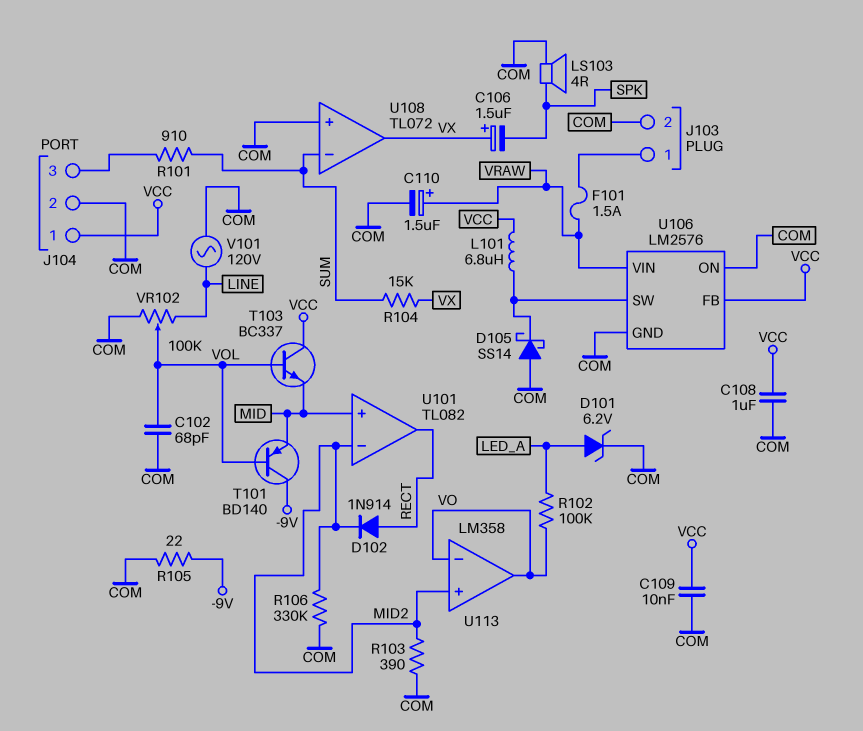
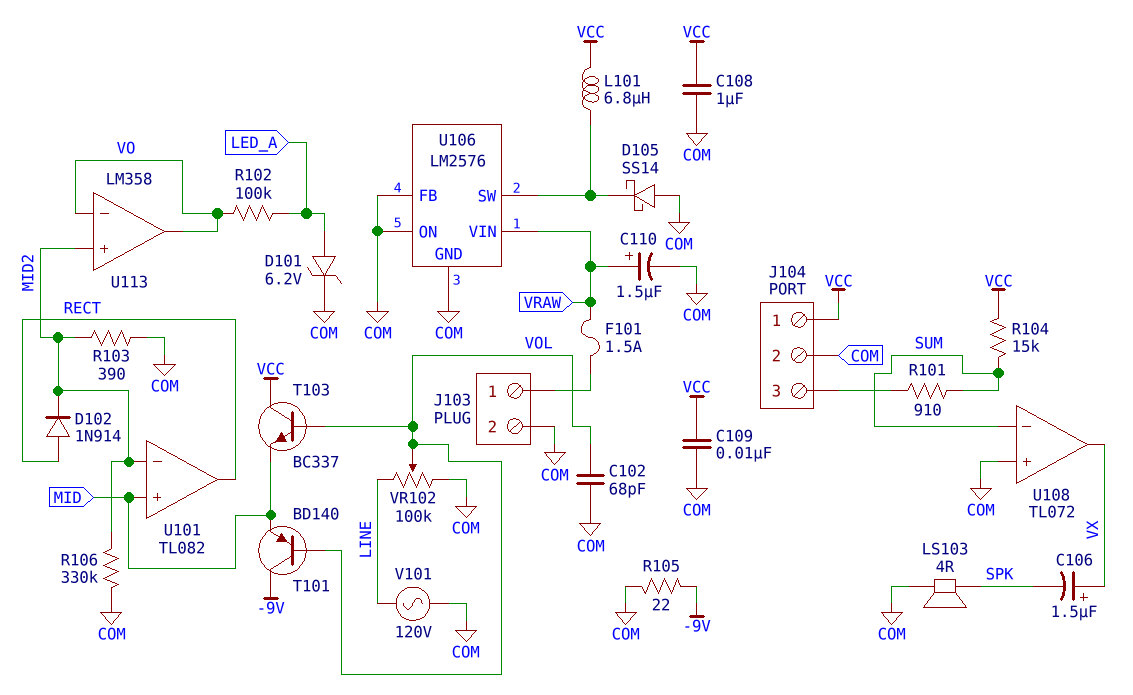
R104: 15k (SUM, VX) -> 15k (SUM, VCC)
U106 pin FB: VCC -> COM

